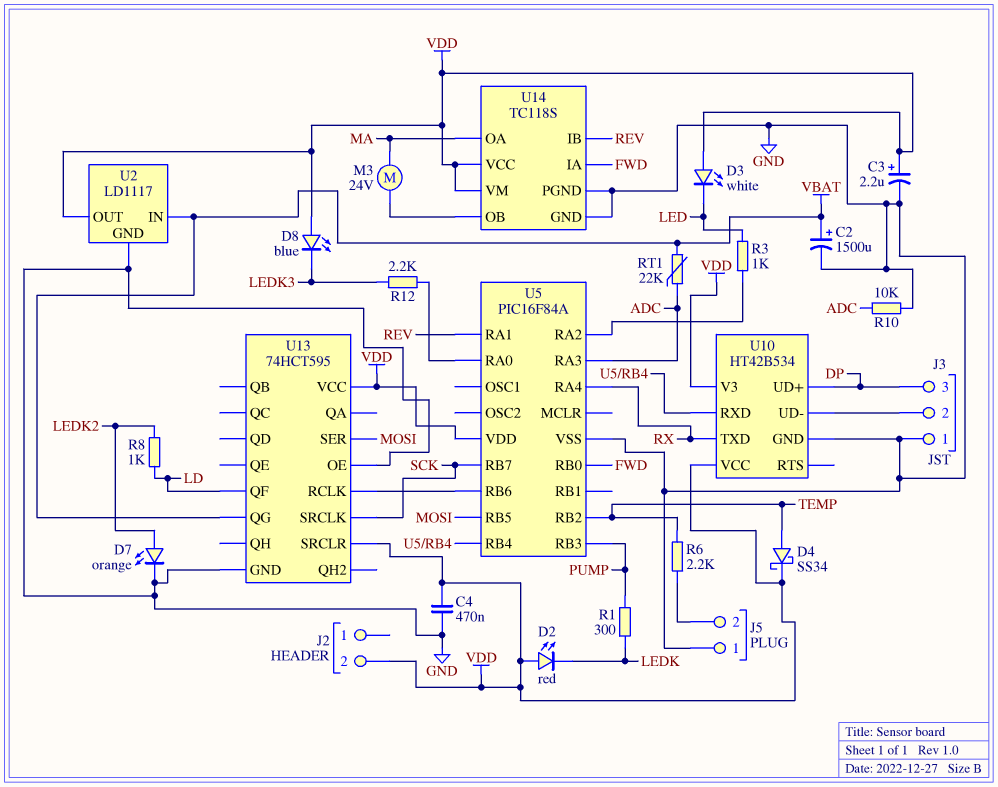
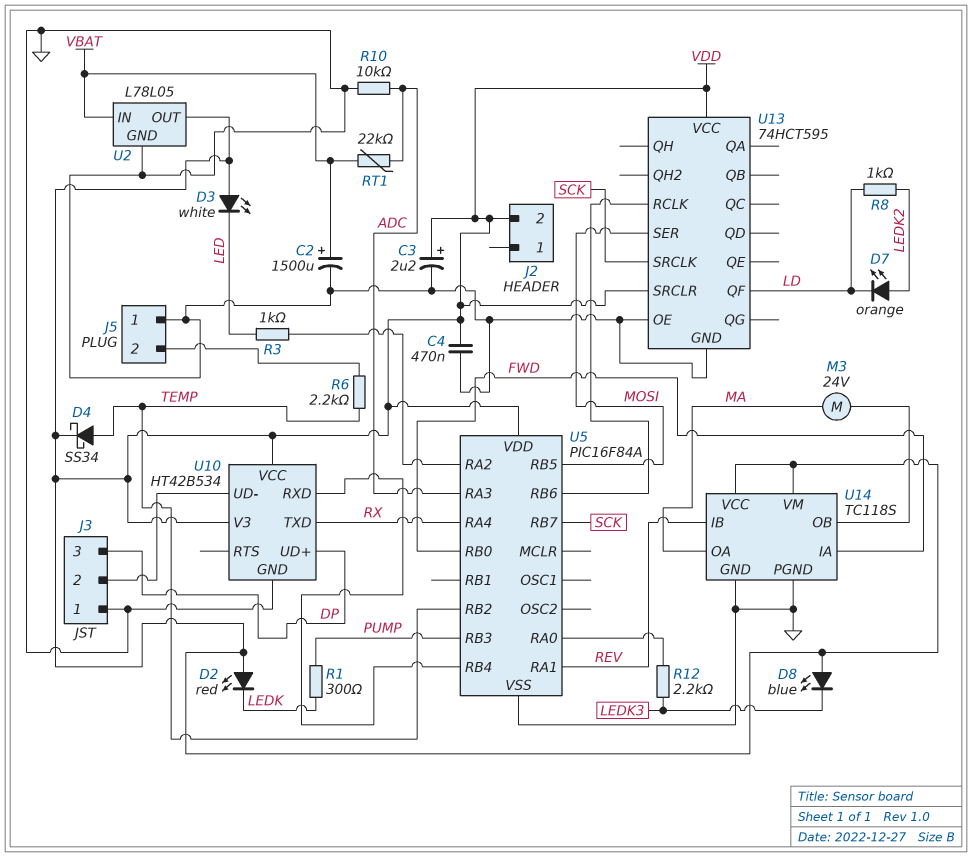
D7: LED orange (A LEDK2, K GND) -> LED orange (A LEDK2, K LD)
U2: LD1117 -> L78L05
U13 pin QG: VBAT -> none

